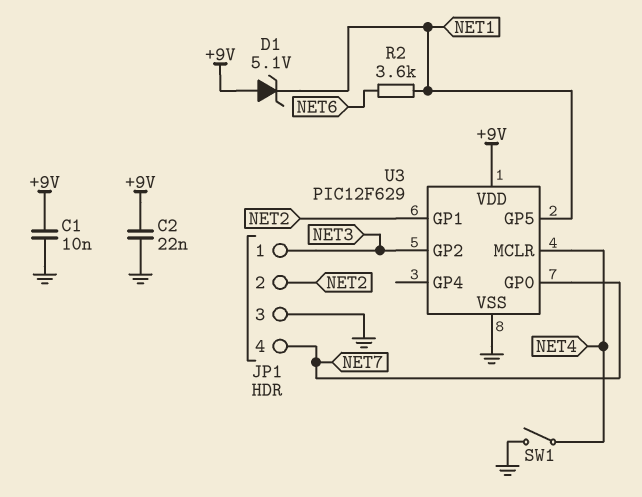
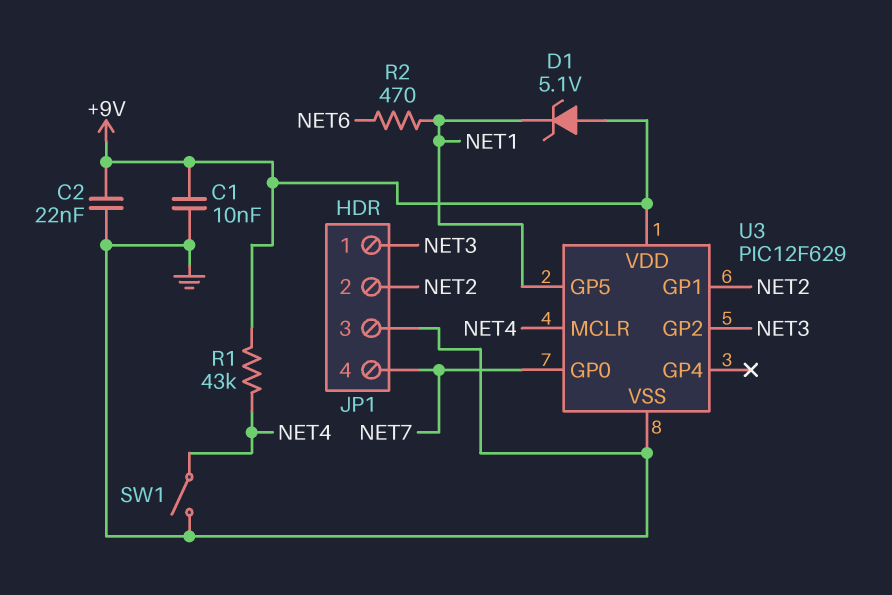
R1: none -> 43k (+9V, NET4)
R2: 3.6k (NET1, NET6) -> 470 (NET1, NET6)

